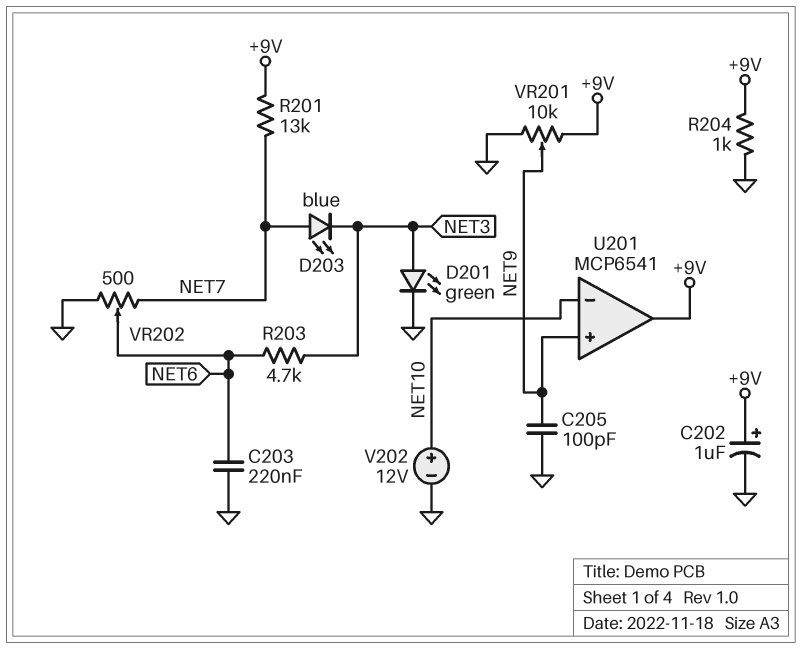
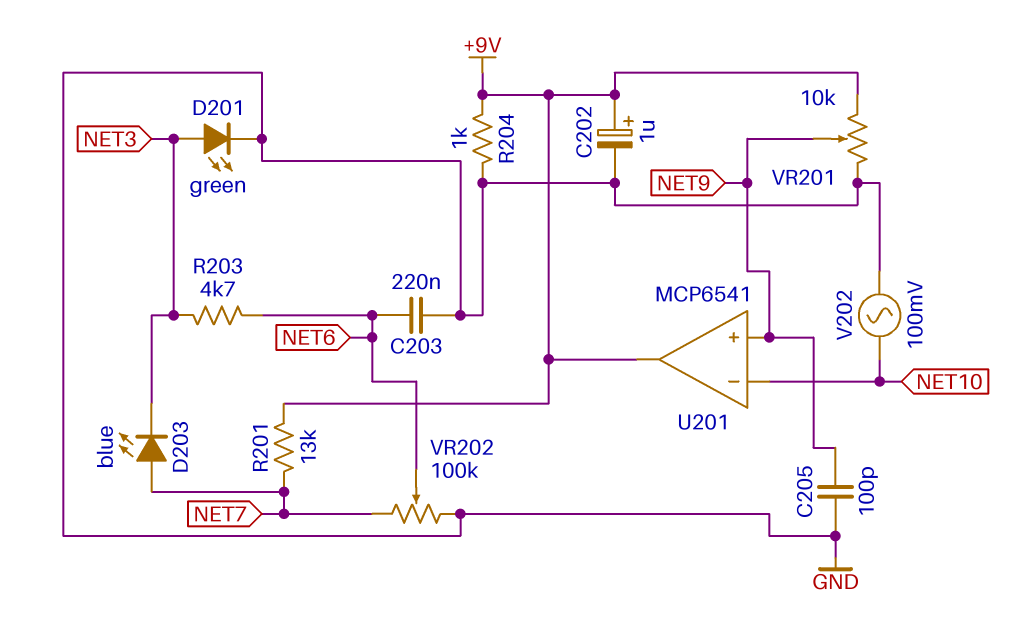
V202: 12V (plus NET10, minus GND) -> AC 100mV (GND, NET10)
VR202: 500 (GND, NET7, wiper NET6) -> 100k (GND, NET7, wiper NET6)

